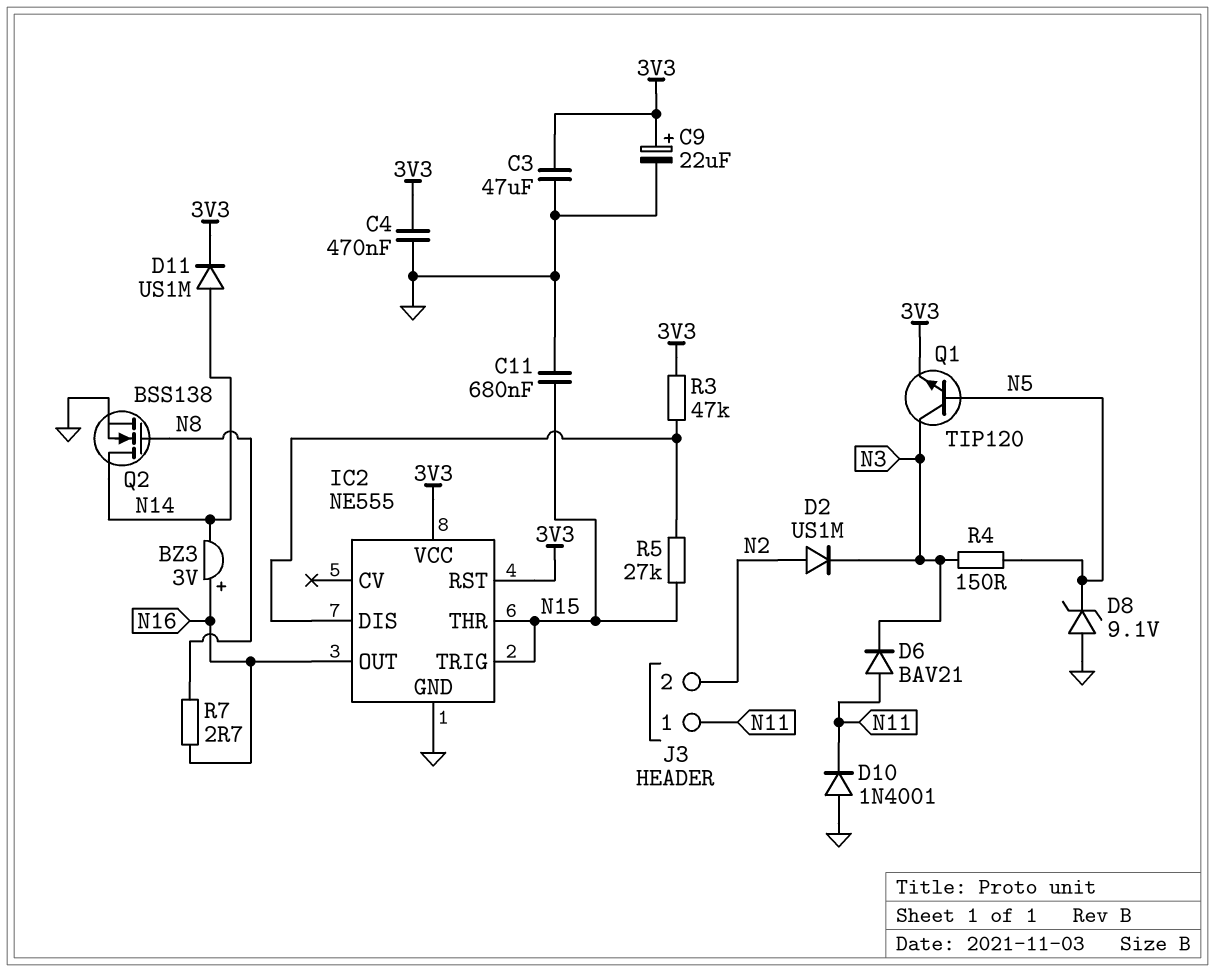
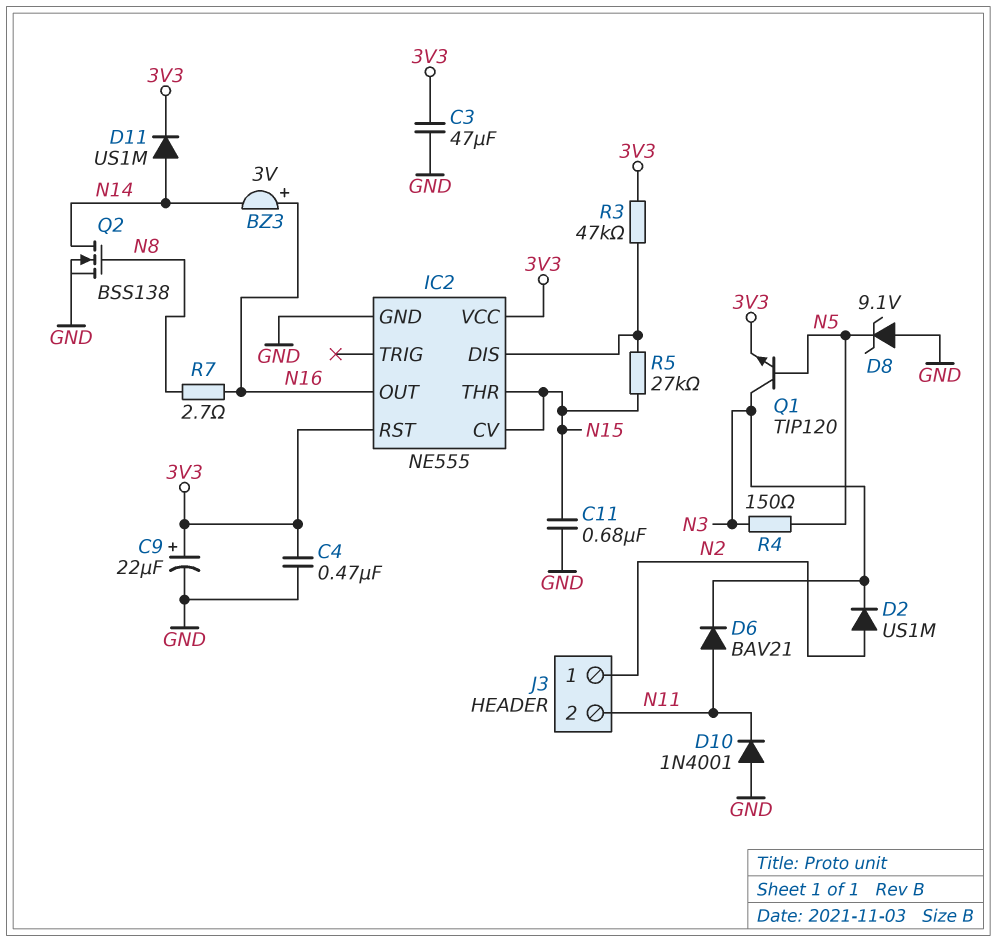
IC2 pin CV: none -> N15
IC2 pin TRIG: N15 -> none
J3 pin 1: N11 -> N2
J3 pin 2: N2 -> N11

